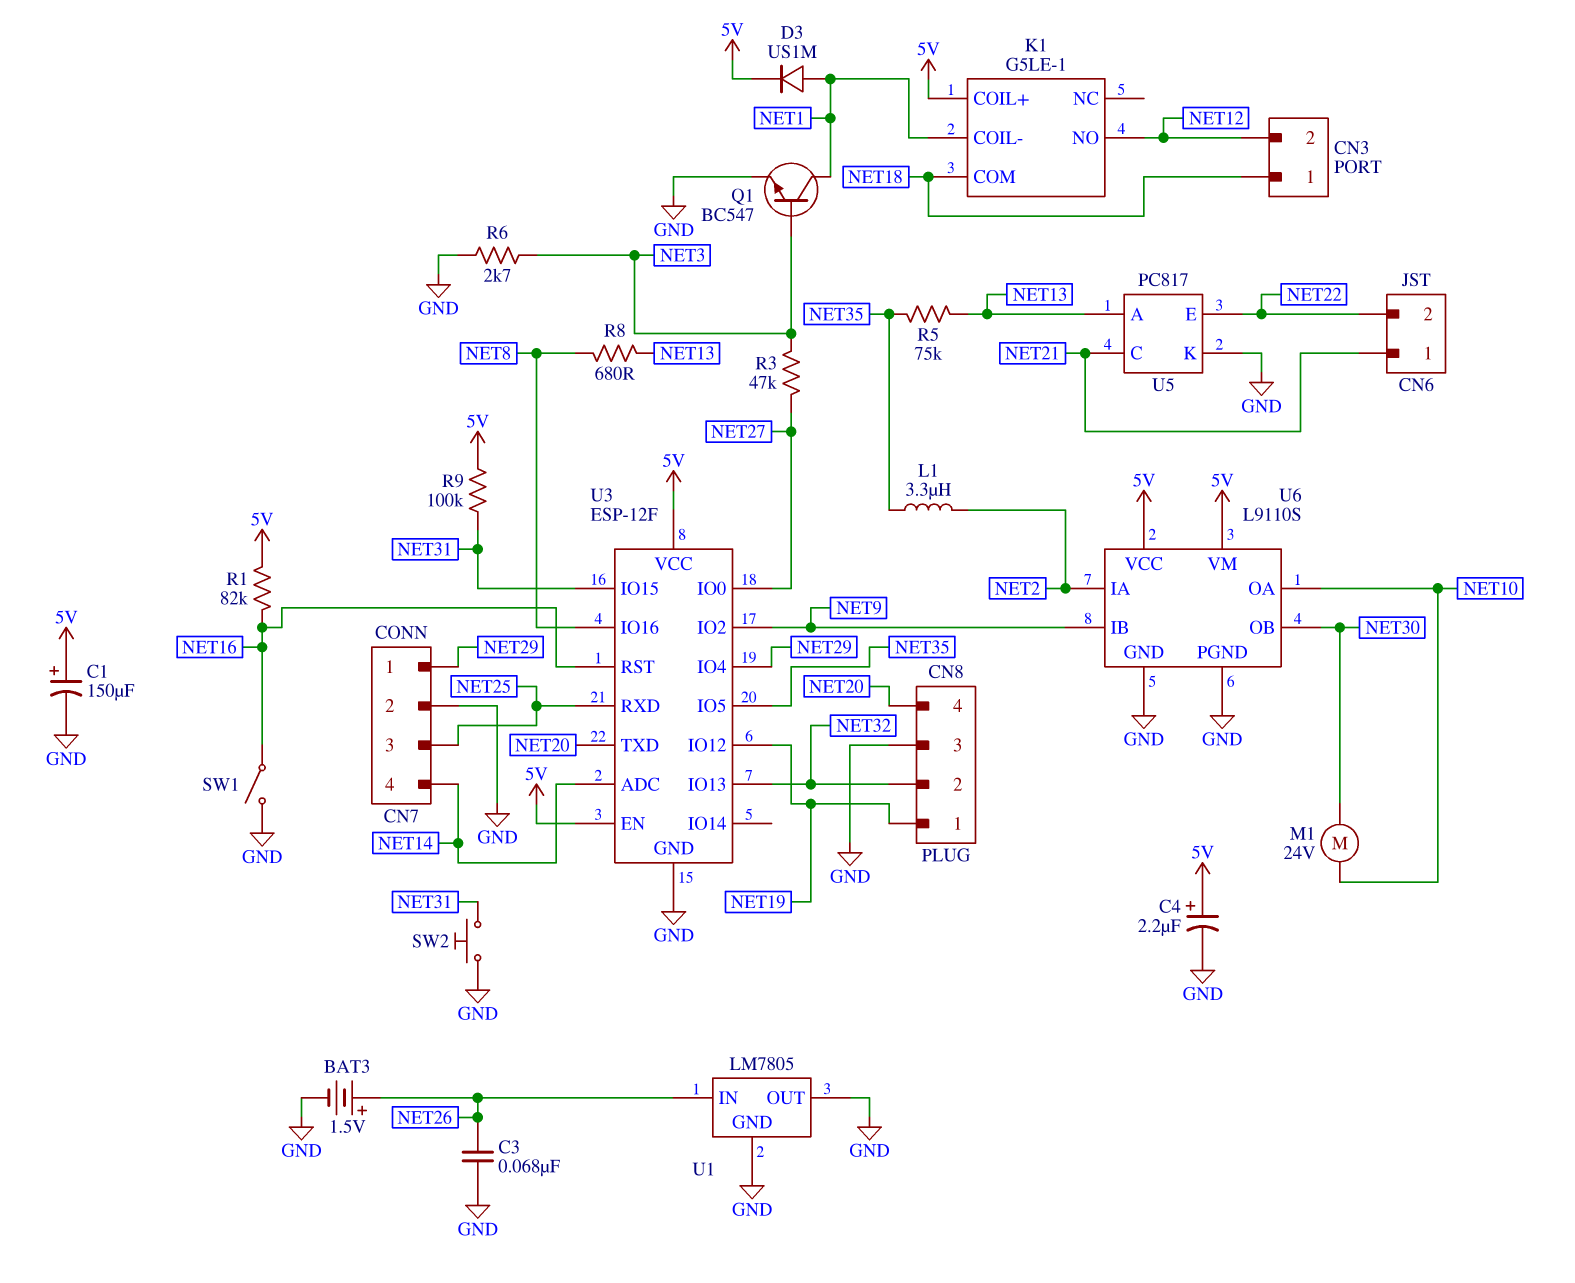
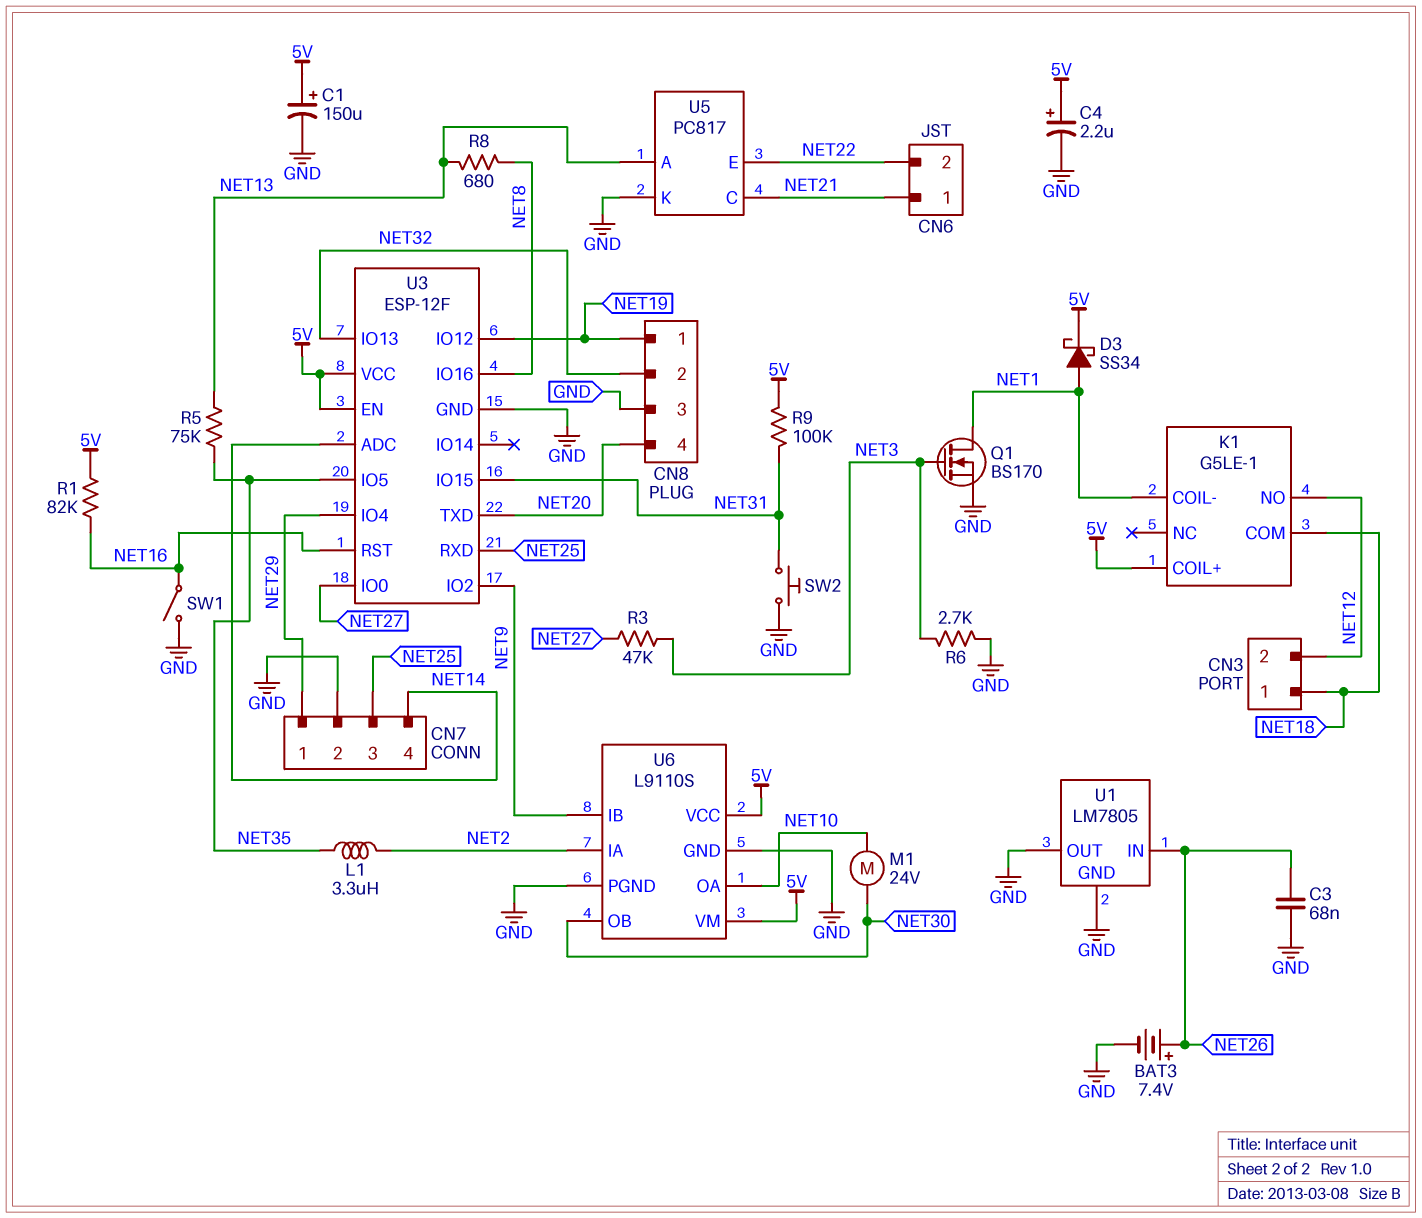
BAT3: 1.5V (plus NET26, minus GND) -> 7.4V (plus NET26, minus GND)
D3: diode US1M (A NET1, K 5V) -> schottky SS34 (A NET1, K 5V)
Q1: NPN BC547 (B NET3, C NET1, E GND) -> NMOS BS170 (G NET3, D NET1, S GND)

